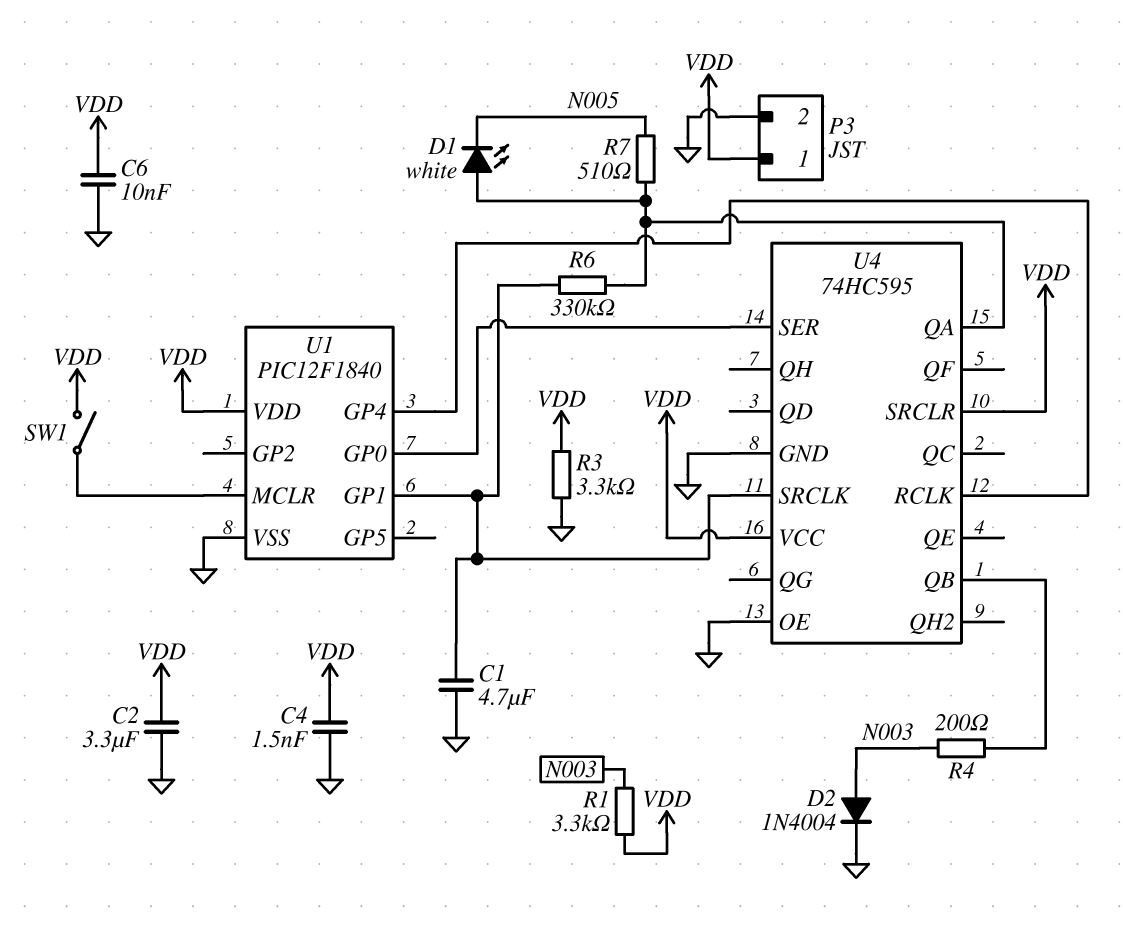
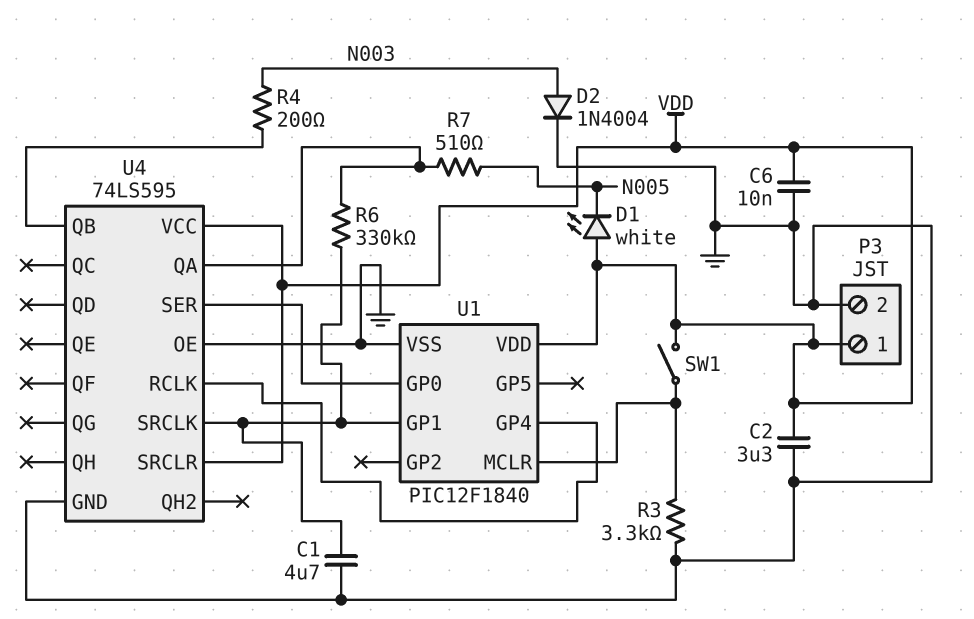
C4: 1.5nF (GND, VDD) -> none
D1: LED white (A U4/QA, K N005) -> LED white (A VDD, K N005)
R1: 3.3k (N003, VDD) -> none
R3: 3.3k (GND, VDD) -> 3.3k (GND, U1/MCLR)
U4: 74HC595 -> 74LS595

